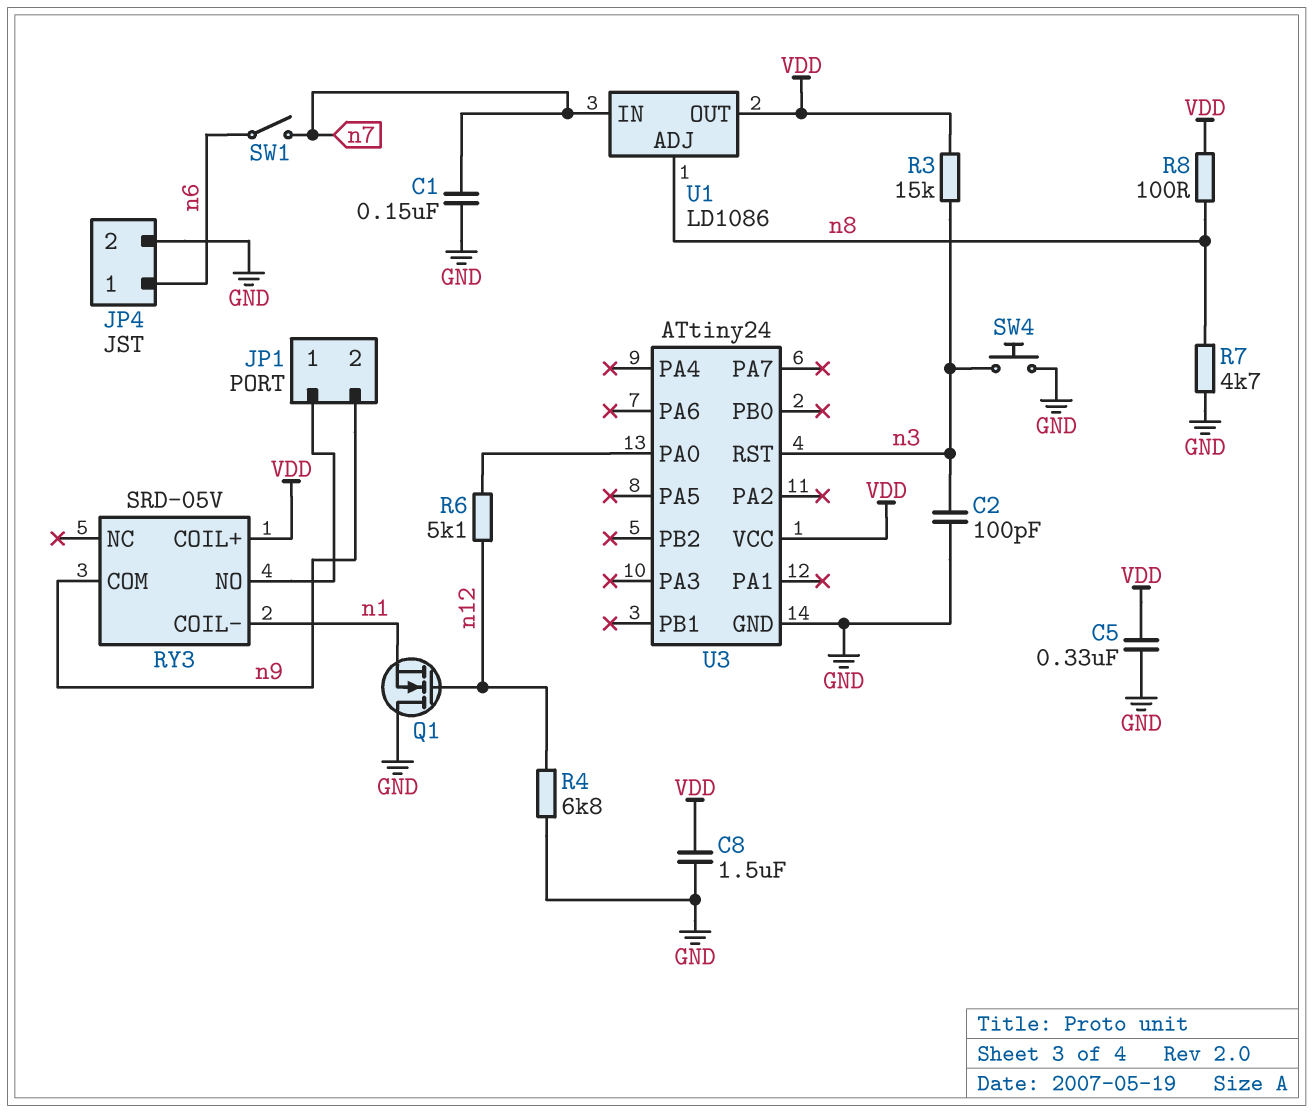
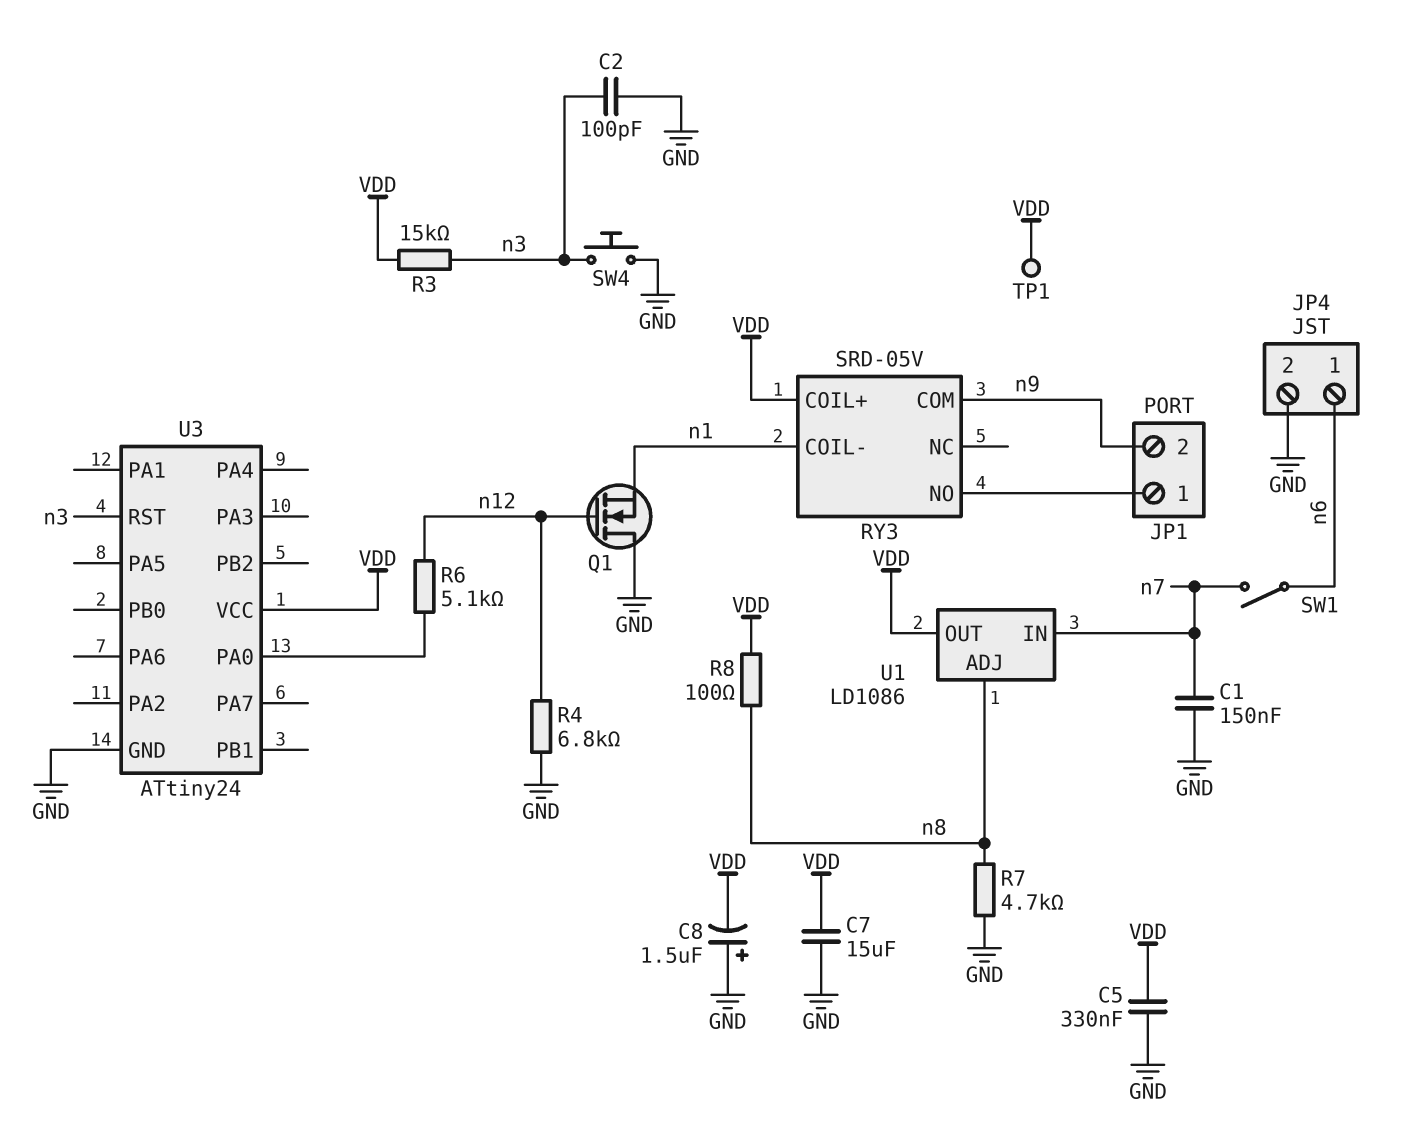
C7: none -> 15uF (GND, VDD)
C8: 1.5uF (GND, VDD) -> 1.5uF (plus GND, minus VDD)
TP1: none -> test point (VDD)

